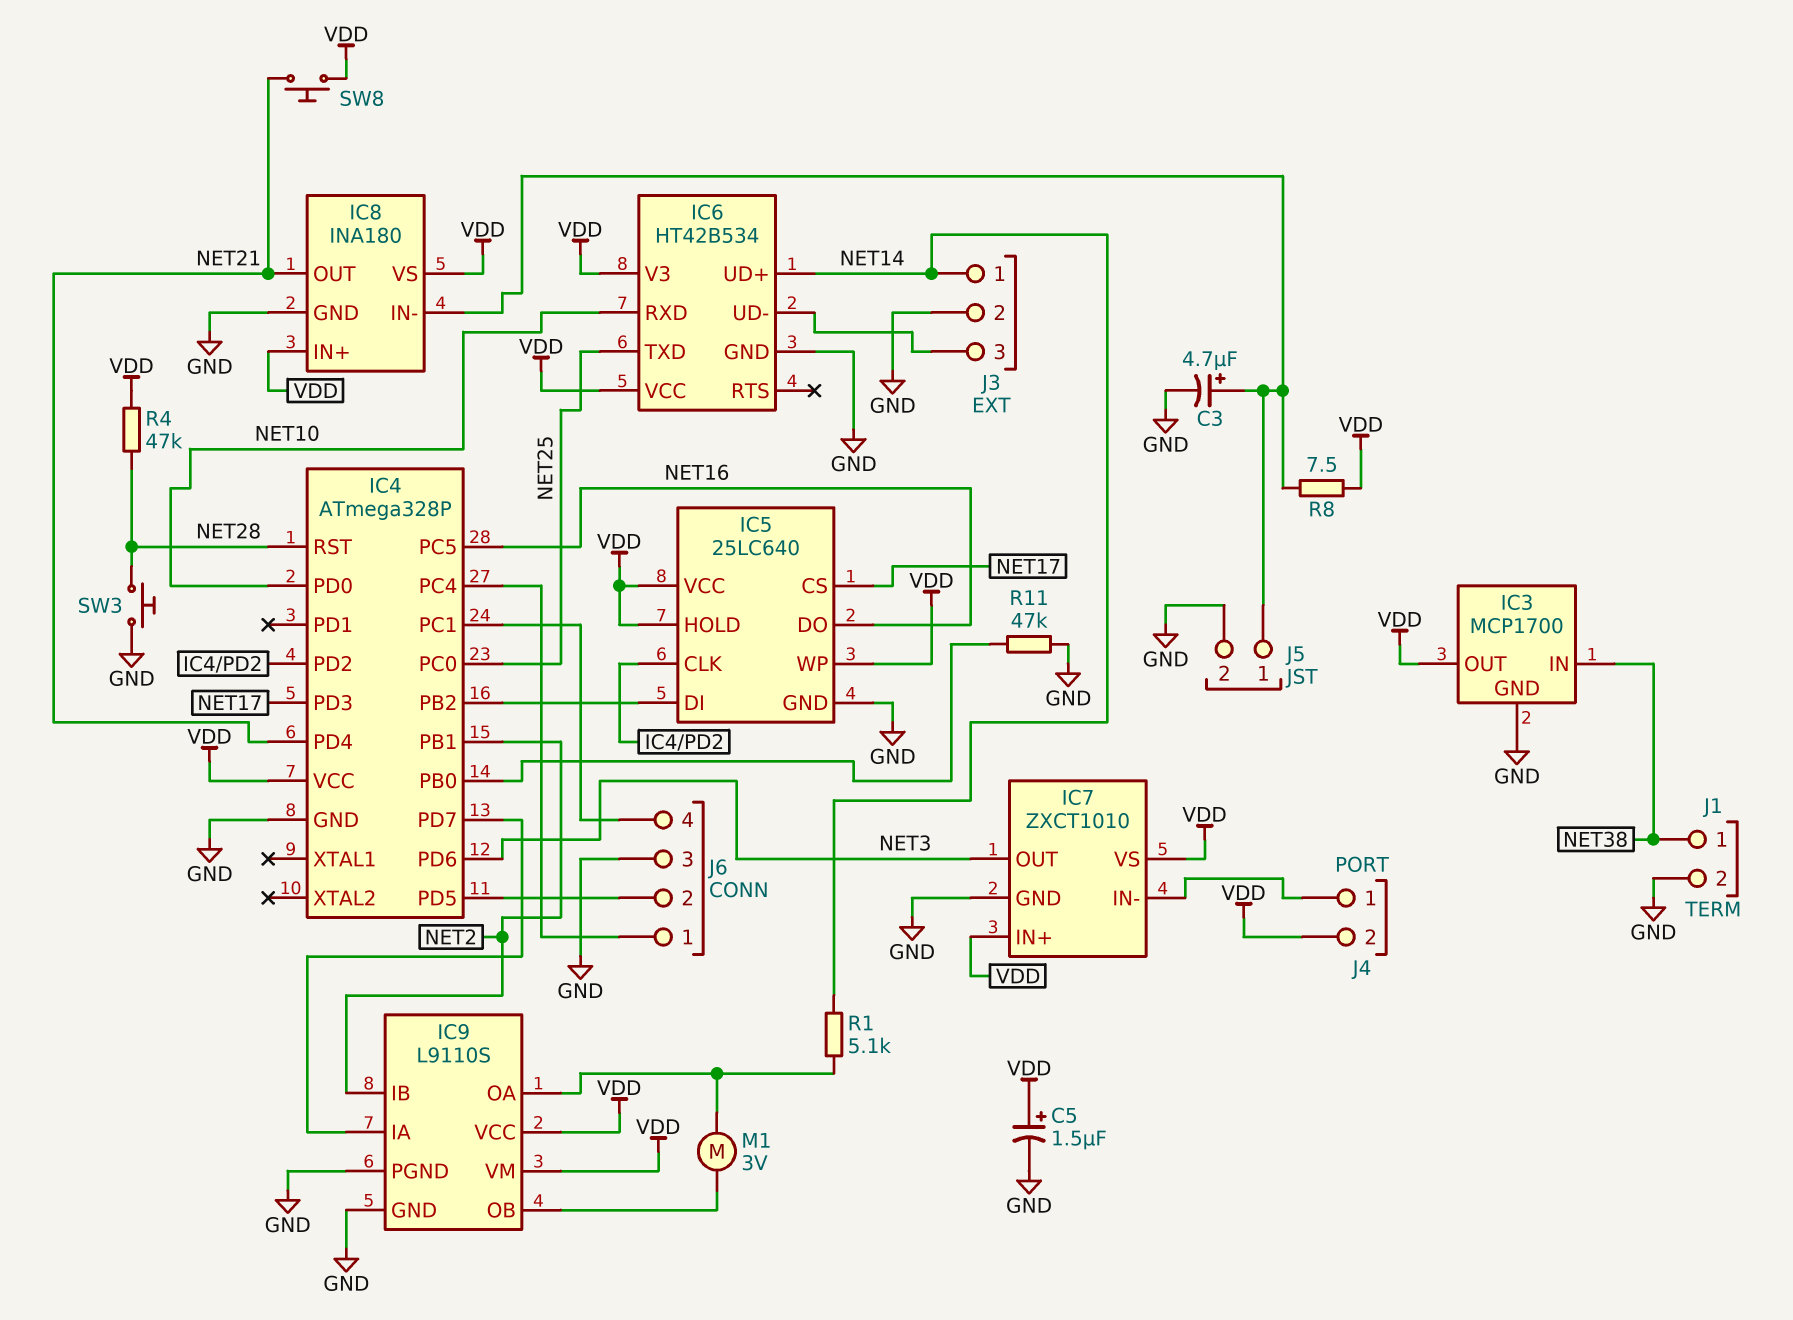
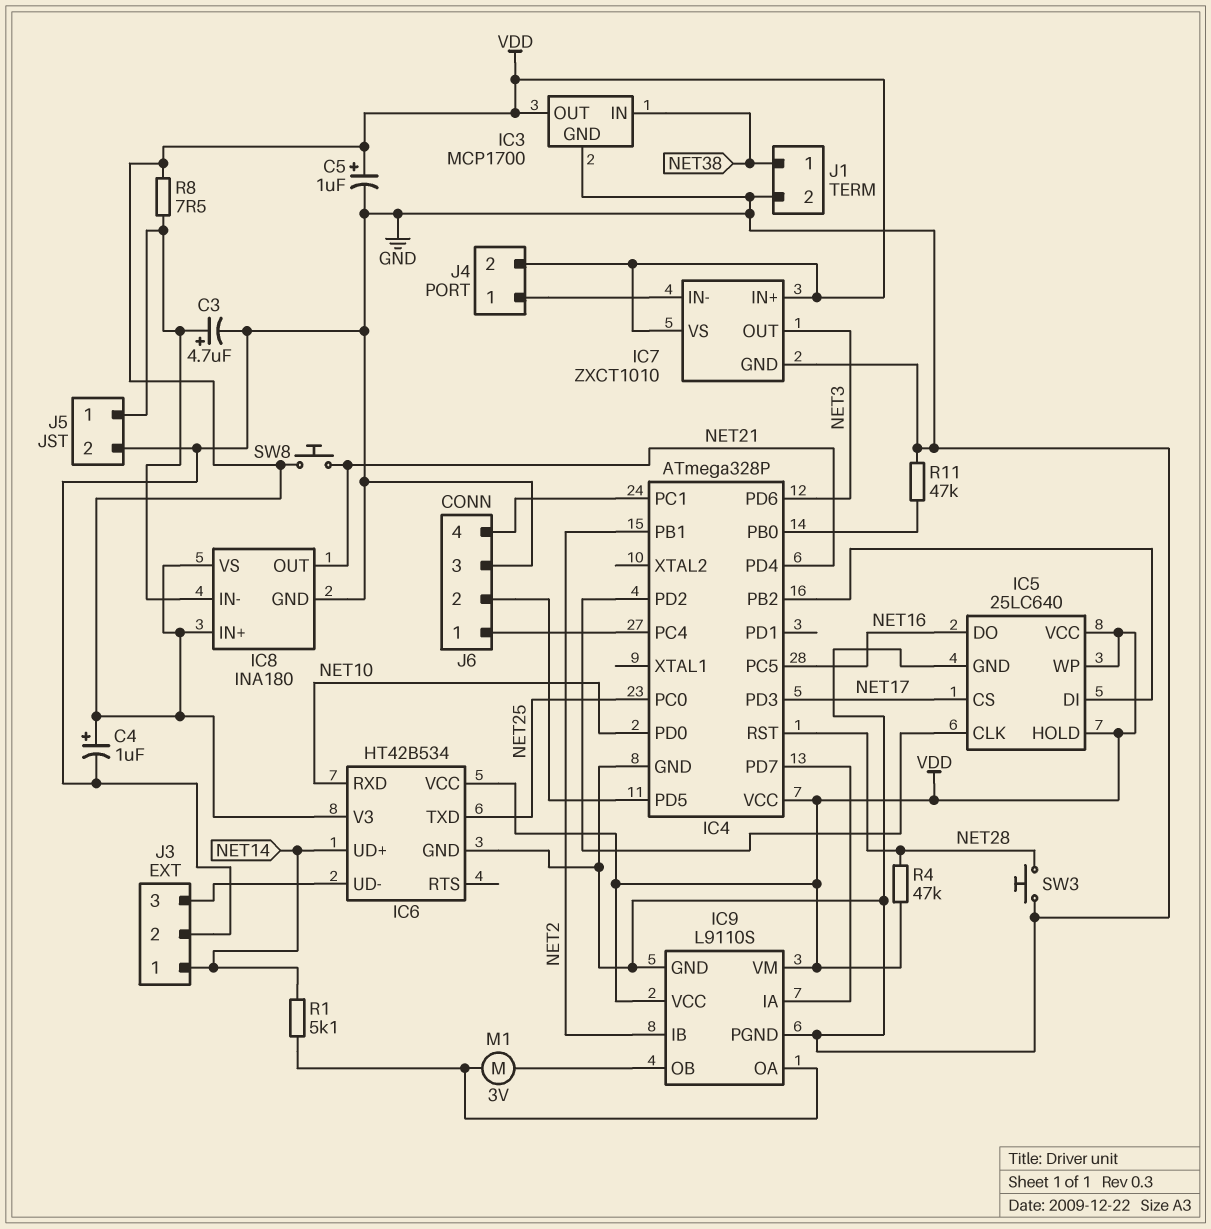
C4: none -> 1uF (plus VDD, minus GND)
C5: 1.5uF (plus VDD, minus GND) -> 1uF (plus VDD, minus GND)

